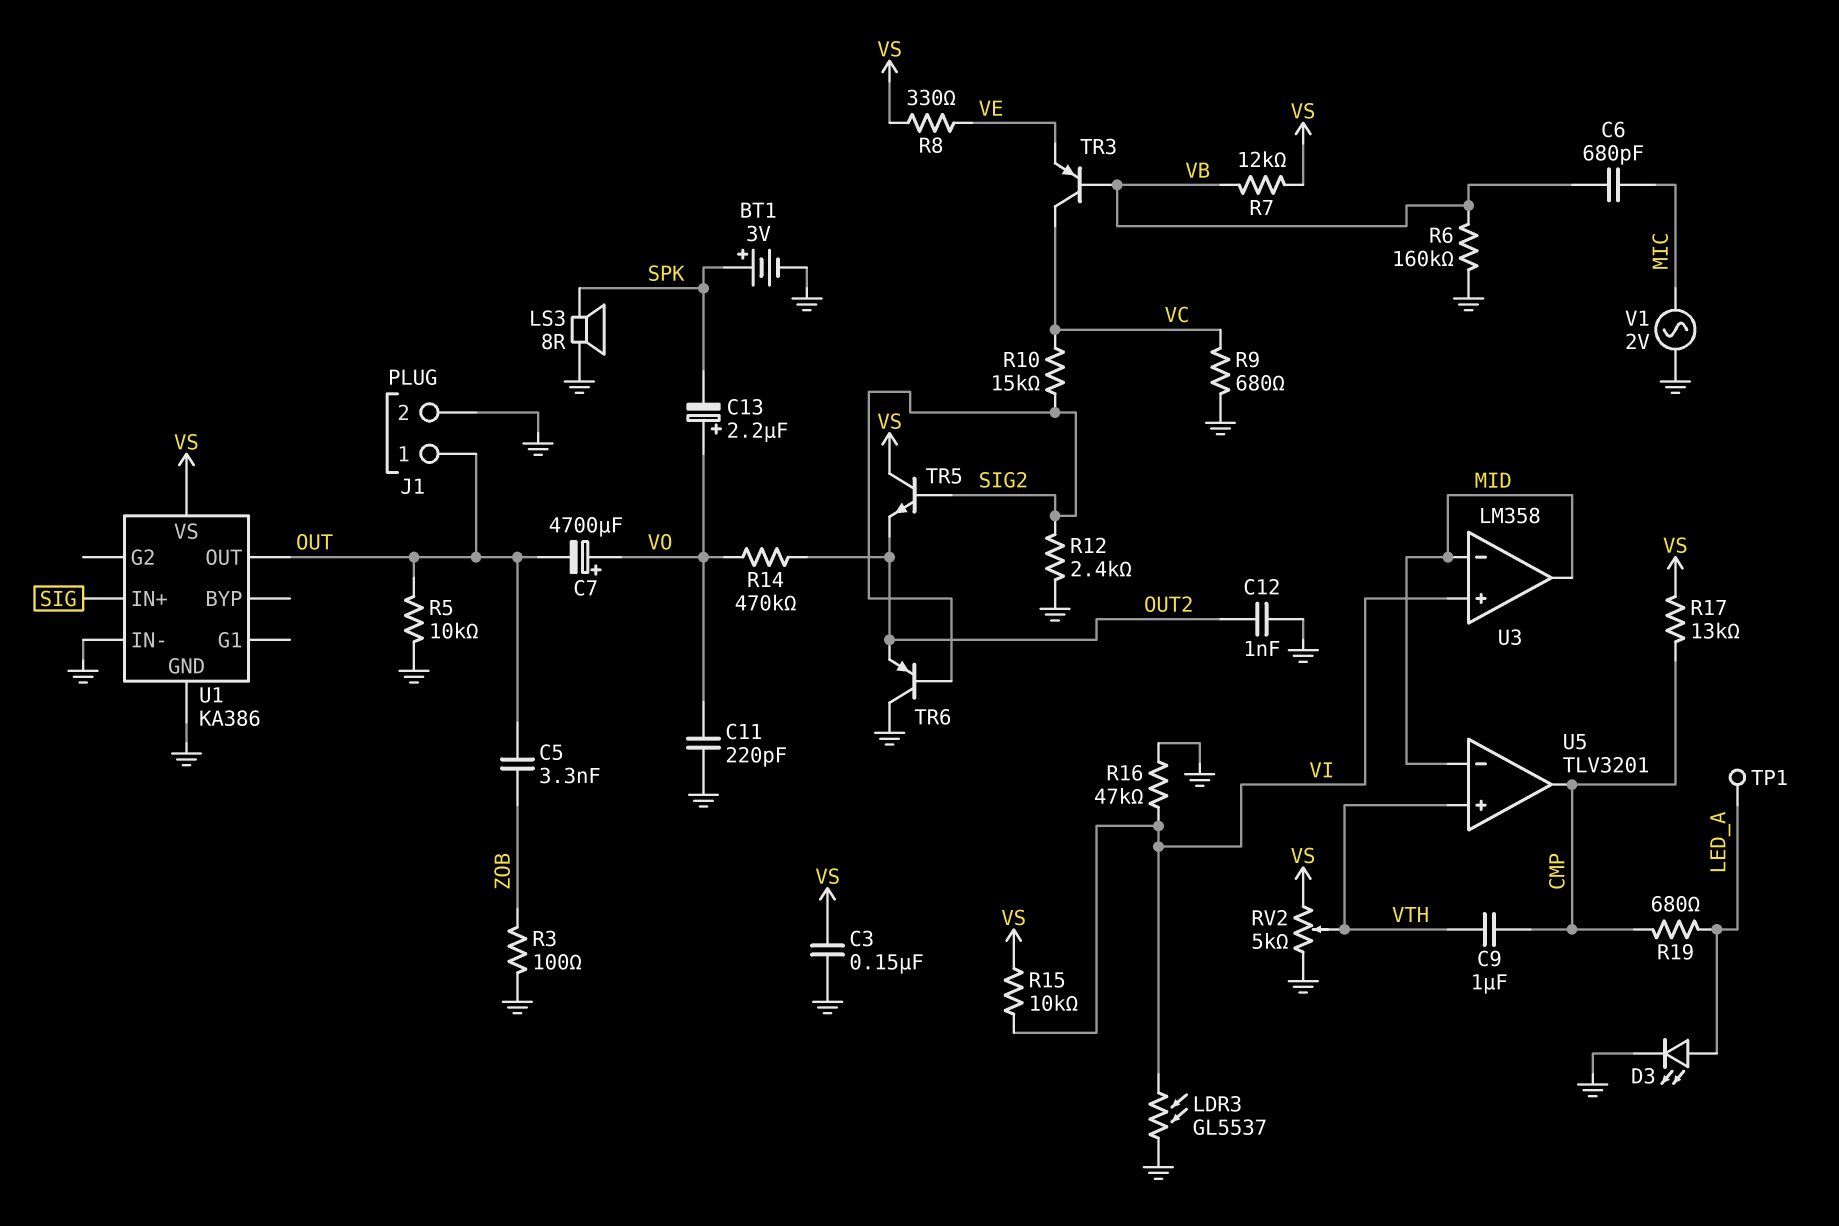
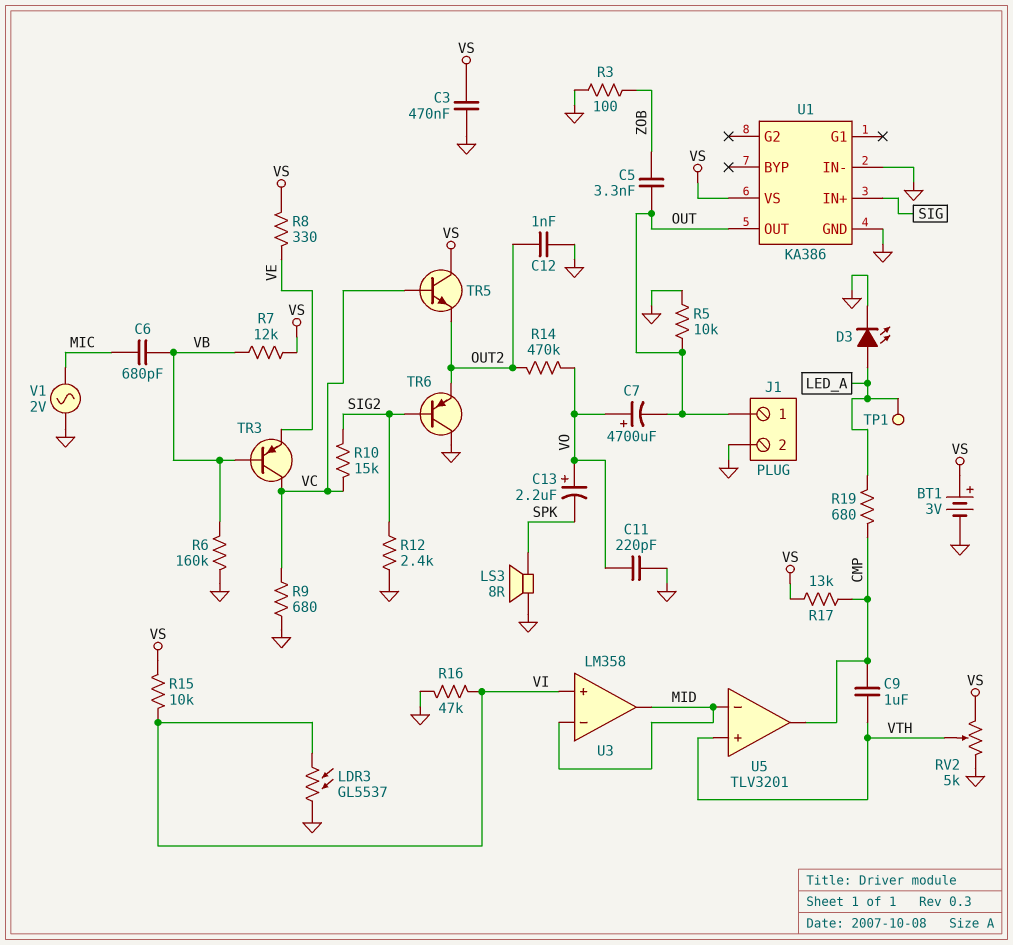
BT1: 3V (plus SPK, minus GND) -> 3V (plus VS, minus GND)
C3: 150nF (GND, VS) -> 470nF (GND, VS)
TR5: NPN (B SIG2, C VS, E OUT2) -> NPN (B VC, C VS, E OUT2)

